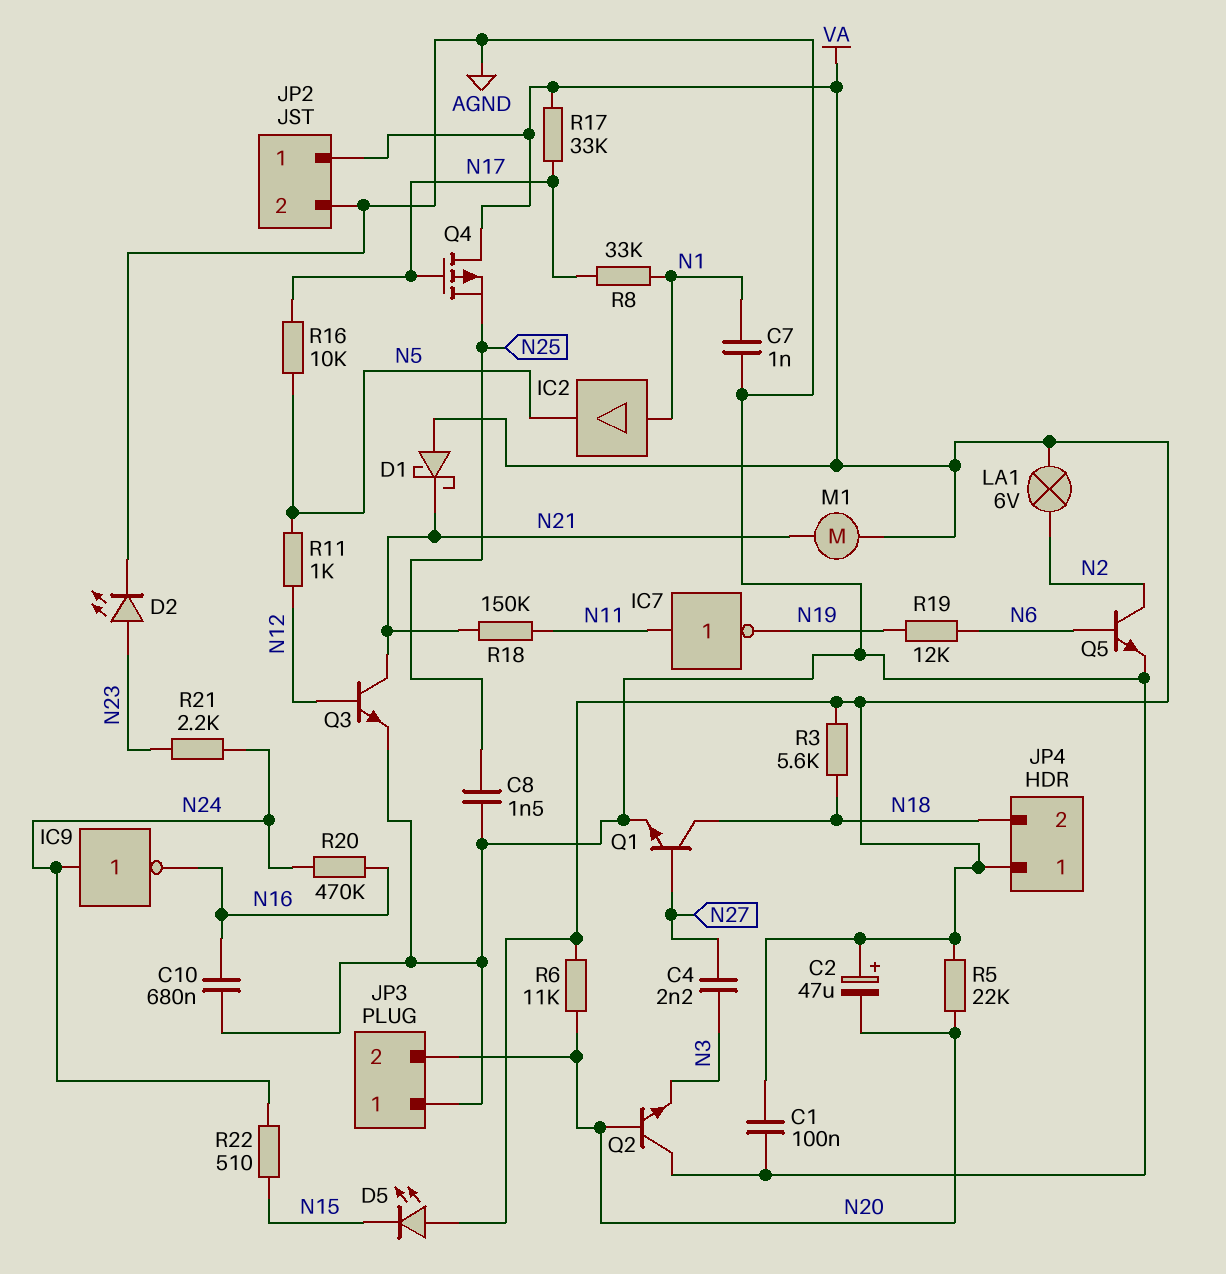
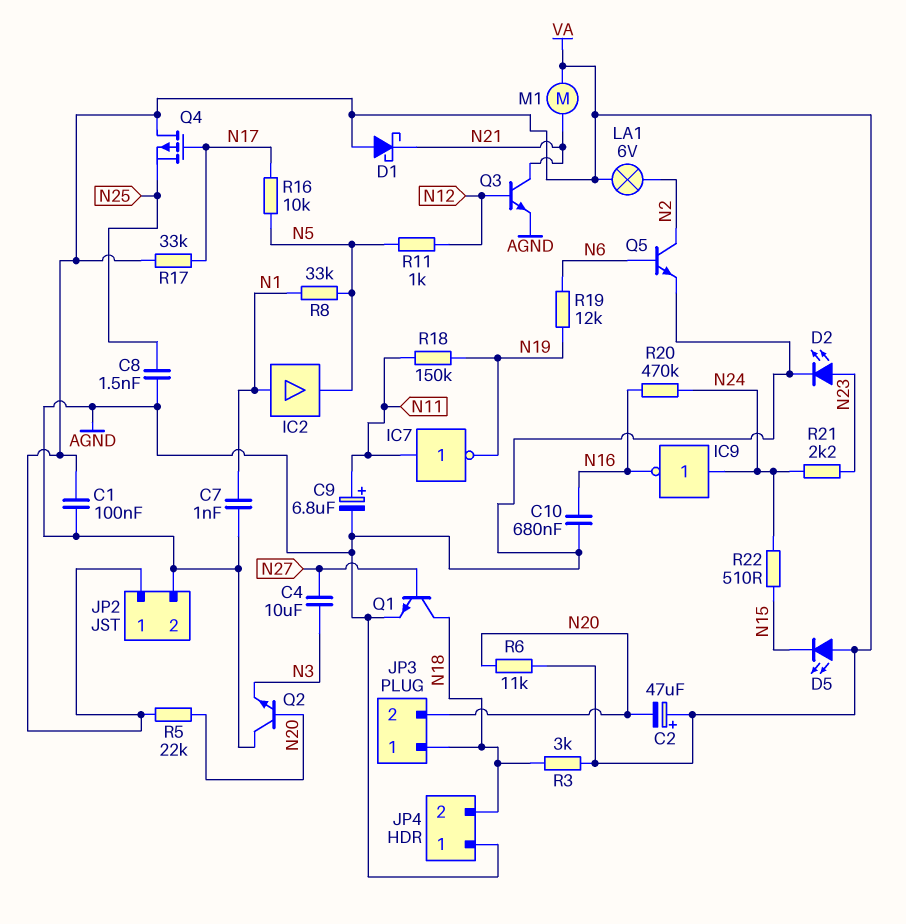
C4: 2.2nF (N3, N27) -> 10uF (N3, N27)
C9: none -> 6.8uF (plus N11, minus AGND)
JP3 pin 1: AGND -> N18
JP4 pin 1: VA -> AGND
R3: 5.6k (N18, VA) -> 3k (N18, VA)
R8: 33k (N1, N17) -> 33k (N1, N5)
R18: 150k (N11, N21) -> 150k (N11, N19)

